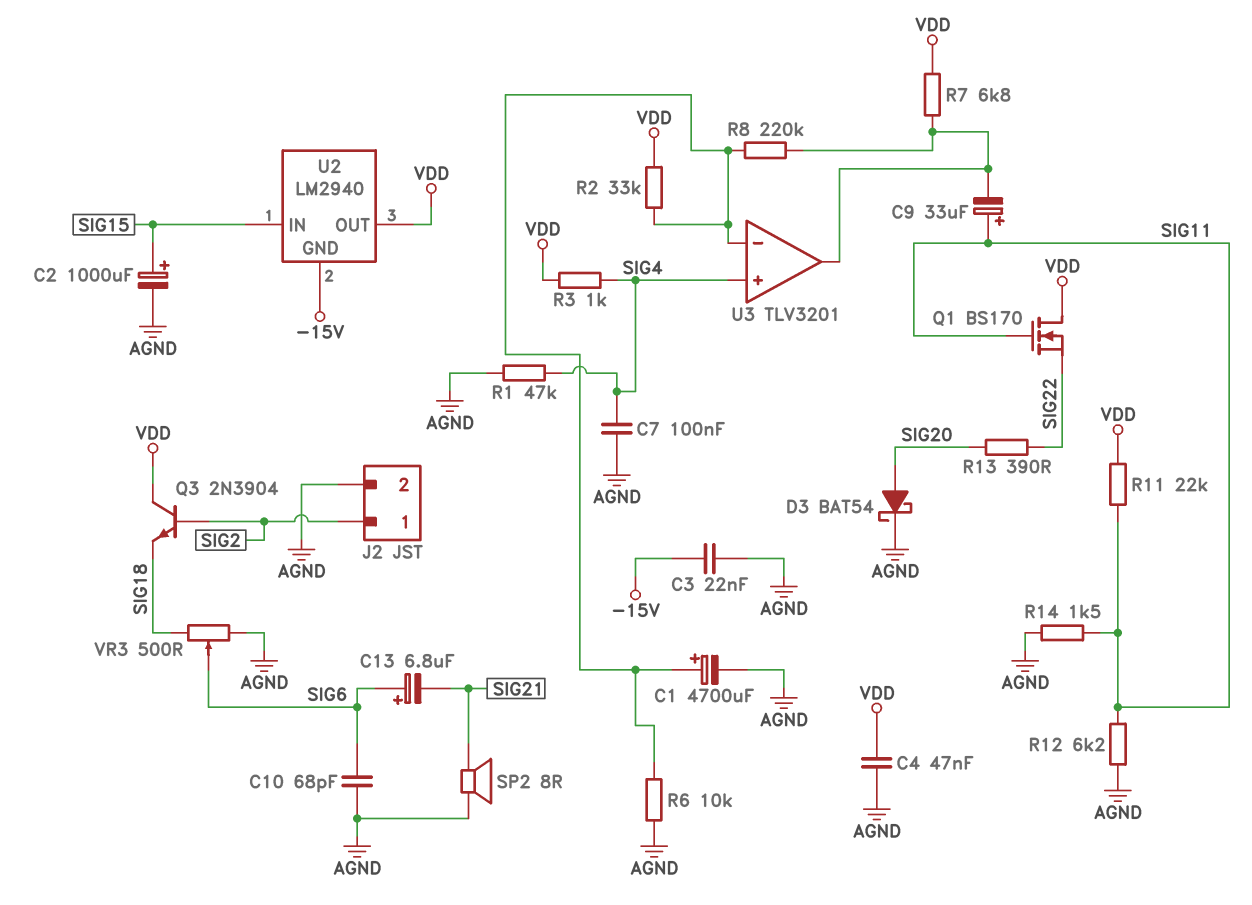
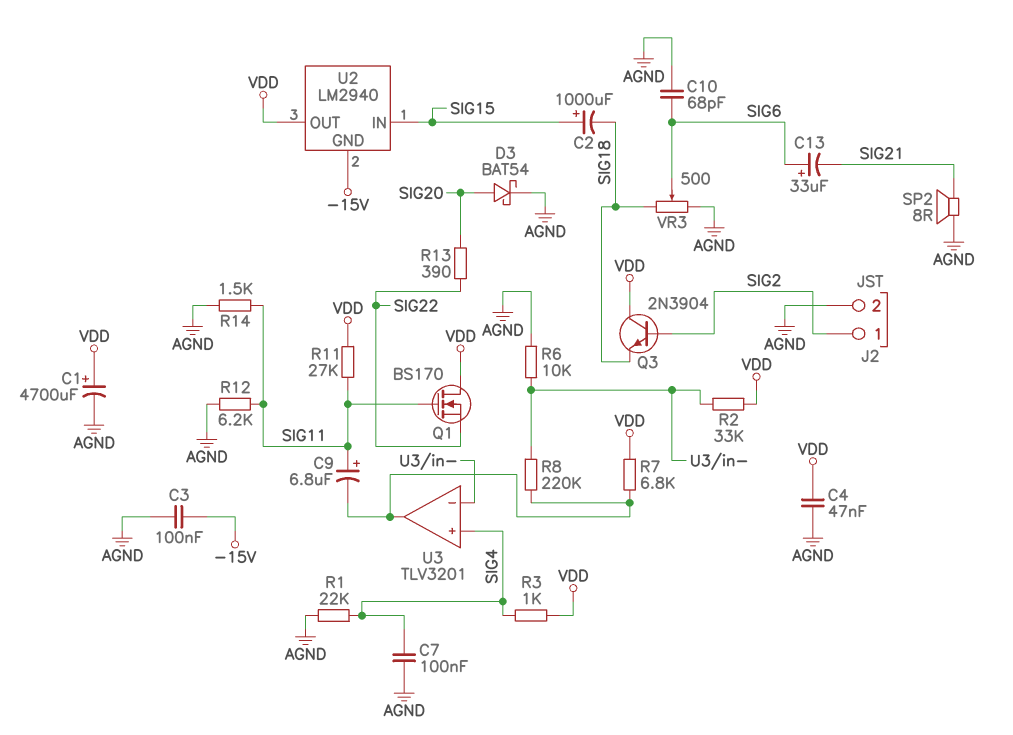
C1: 4700uF (plus U3/in-, minus AGND) -> 4700uF (plus VDD, minus AGND)
C2: 1000uF (plus SIG15, minus AGND) -> 1000uF (plus SIG15, minus SIG18)
C3: 22nF (-15V, AGND) -> 100nF (-15V, AGND)
C9: 33uF (plus SIG11, minus U3/out) -> 6.8uF (plus SIG11, minus U3/out)
C13: 6.8uF (plus SIG6, minus SIG21) -> 33uF (plus SIG6, minus SIG21)
R1: 47k (AGND, SIG4) -> 22k (AGND, SIG4)
R11: 22k (SIG11, VDD) -> 27k (SIG11, VDD)

